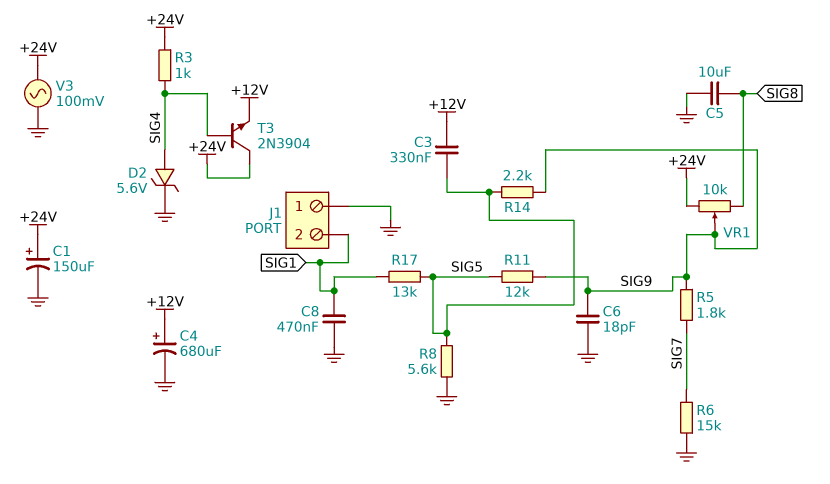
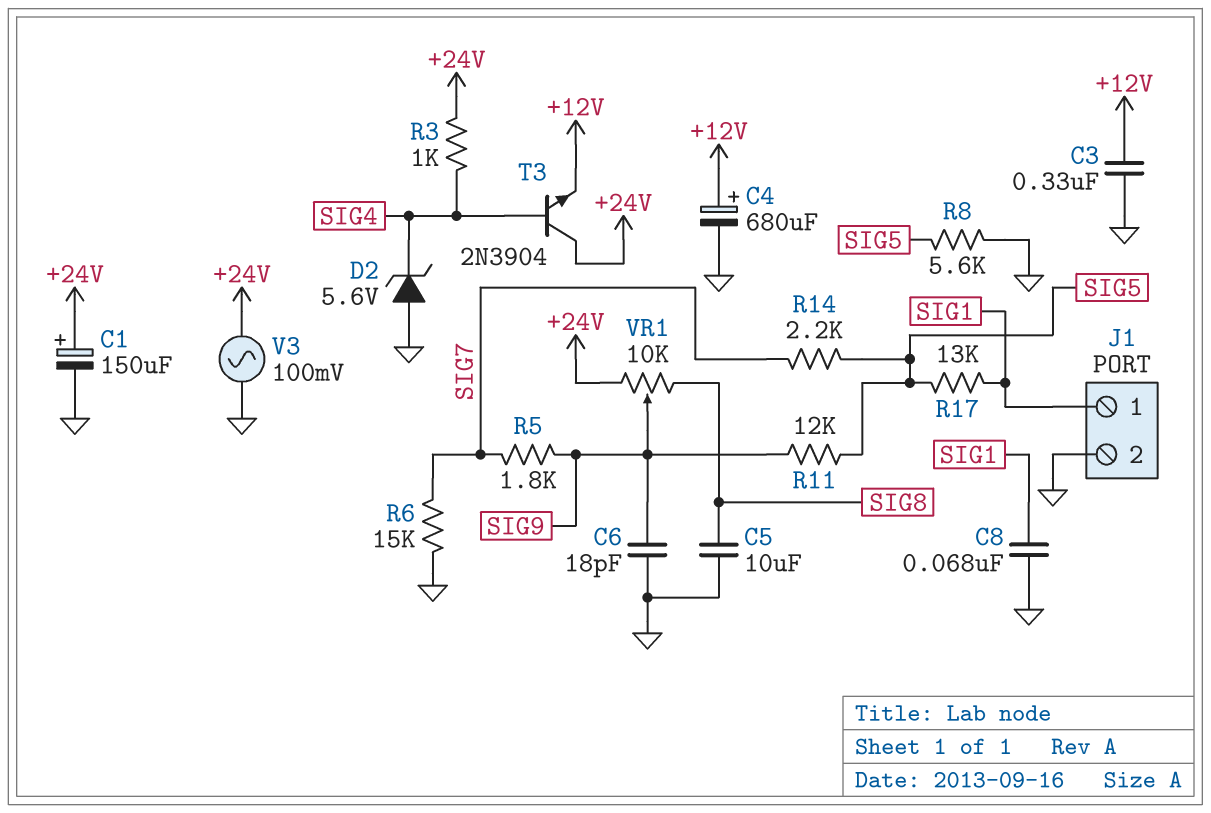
C3: 330nF (+12V, SIG5) -> 330nF (+12V, GND)
C8: 470nF (GND, SIG1) -> 68nF (GND, SIG1)
D2: zener 5.6V (A SIG4, K GND) -> zener 5.6V (A GND, K SIG4)
J1 pin 1: GND -> SIG1
J1 pin 2: SIG1 -> GND
R14: 2.2k (SIG5, SIG9) -> 2.2k (SIG5, SIG7)

